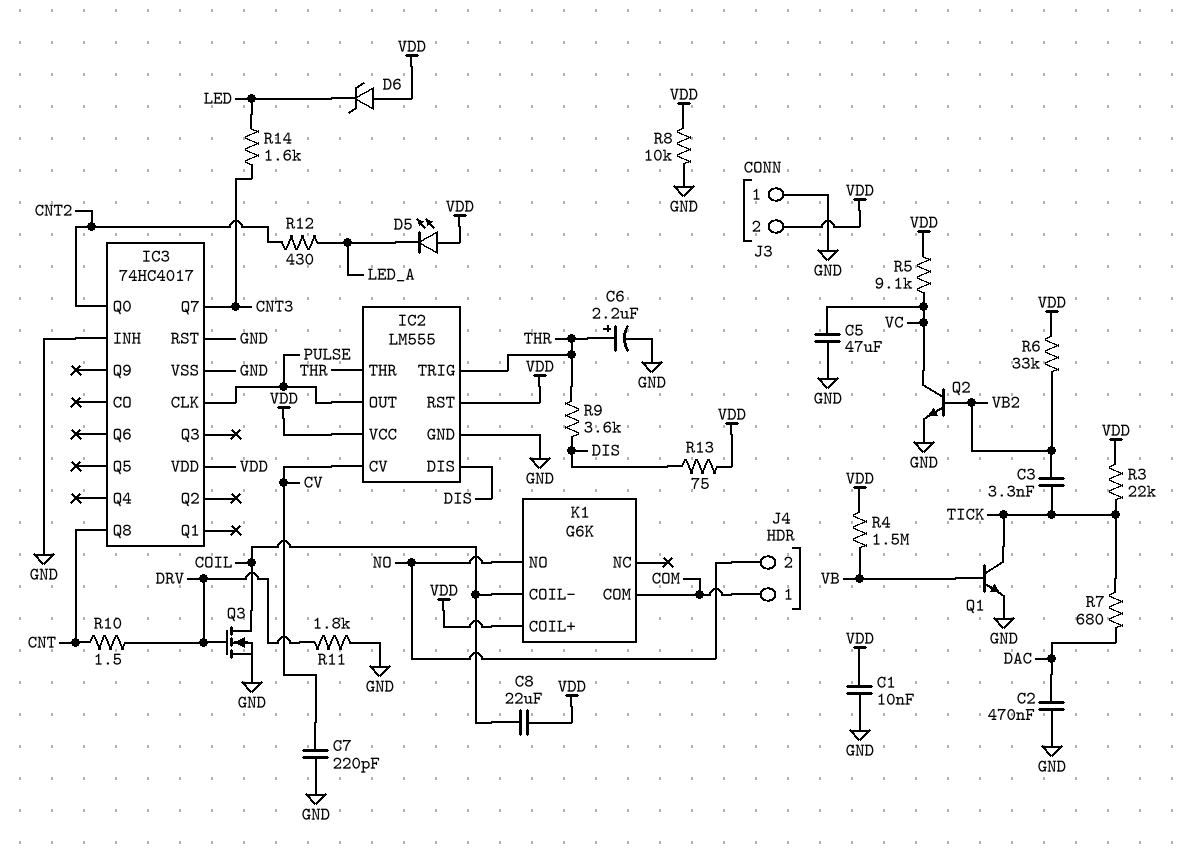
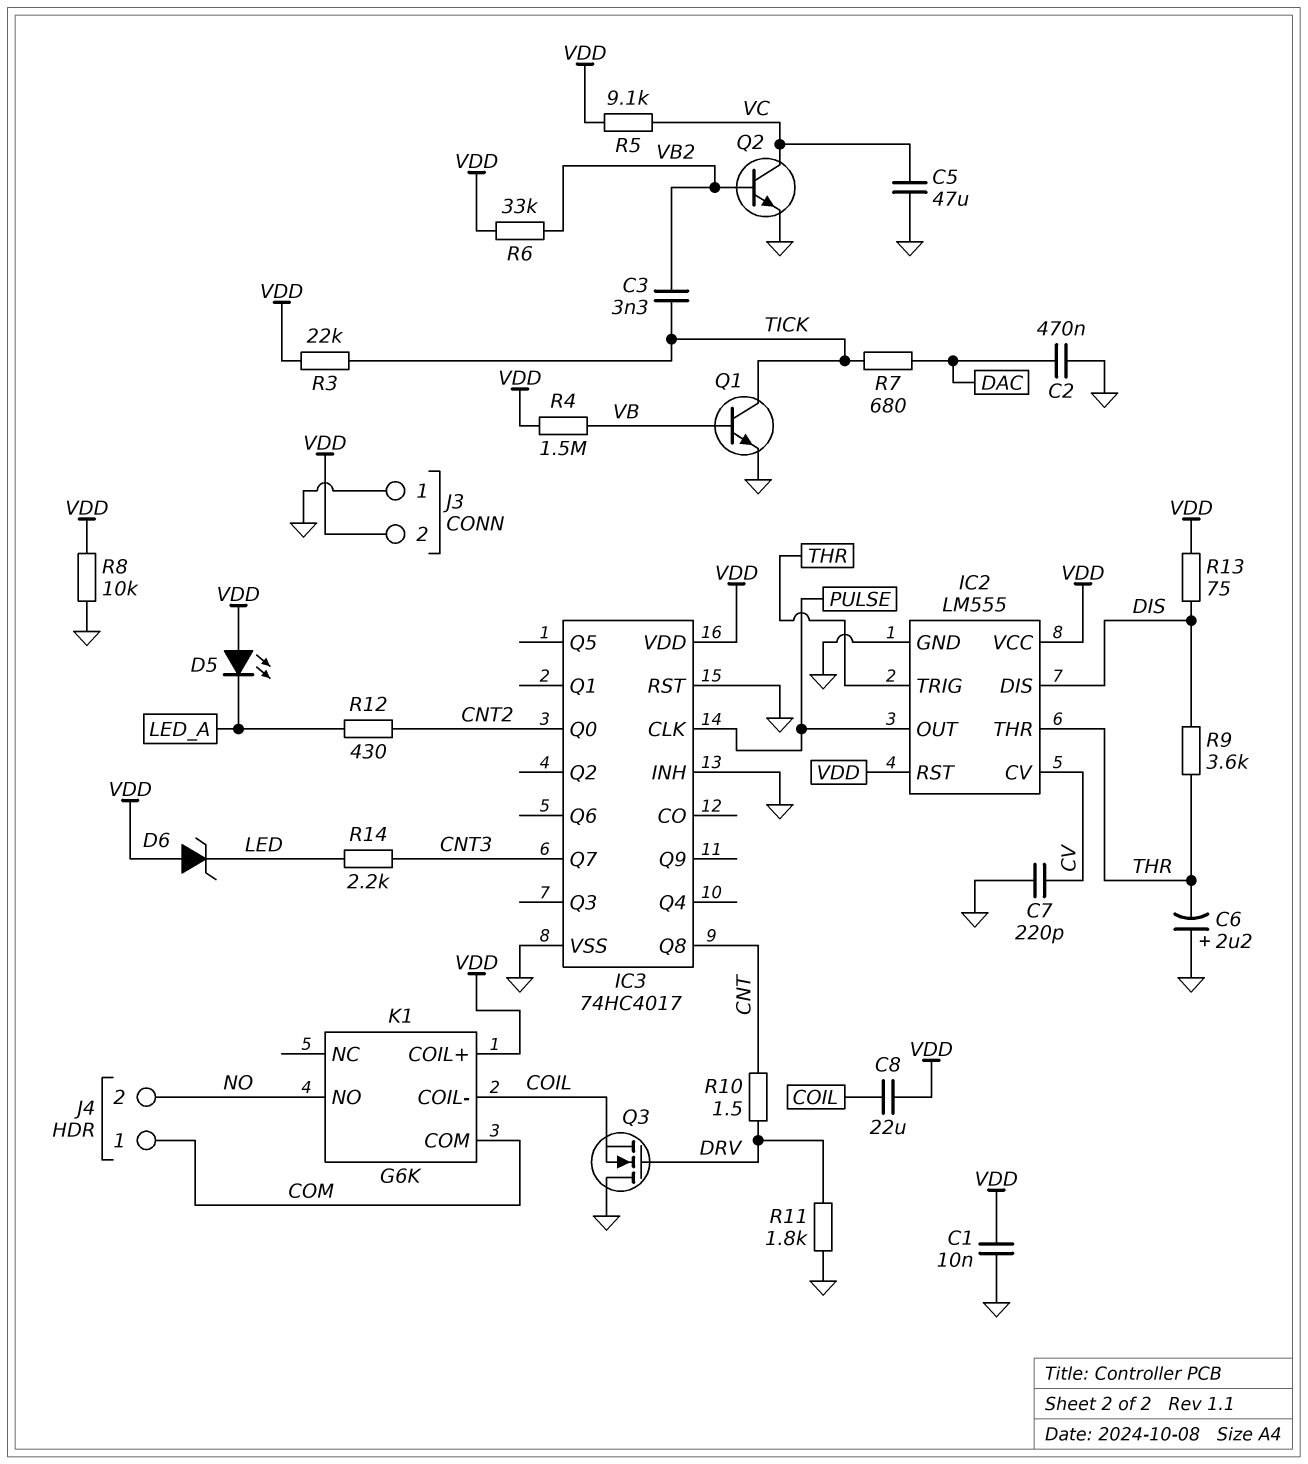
C6: 2.2uF (plus THR, minus GND) -> 2.2uF (plus GND, minus THR)
Q3: NMOS (G DRV, D COIL, S GND) -> NMOS (G DRV, D GND, S COIL)
R14: 1.6k (CNT3, LED) -> 2.2k (CNT3, LED)

